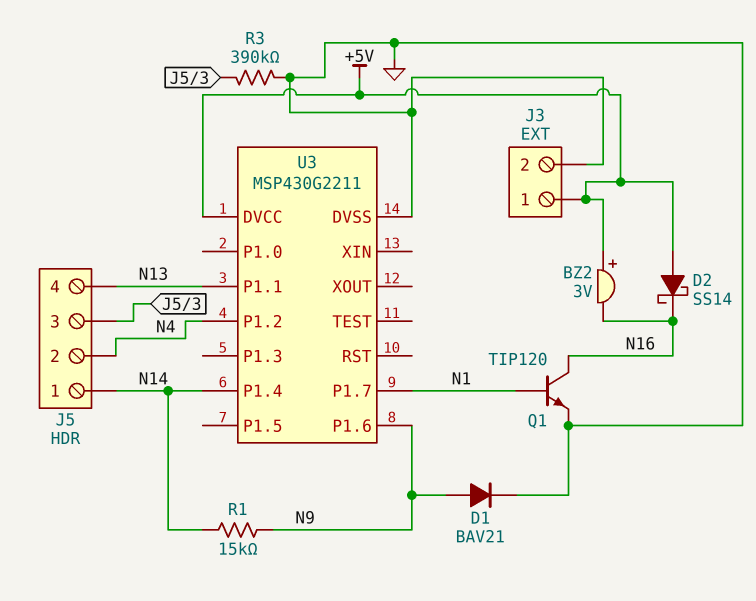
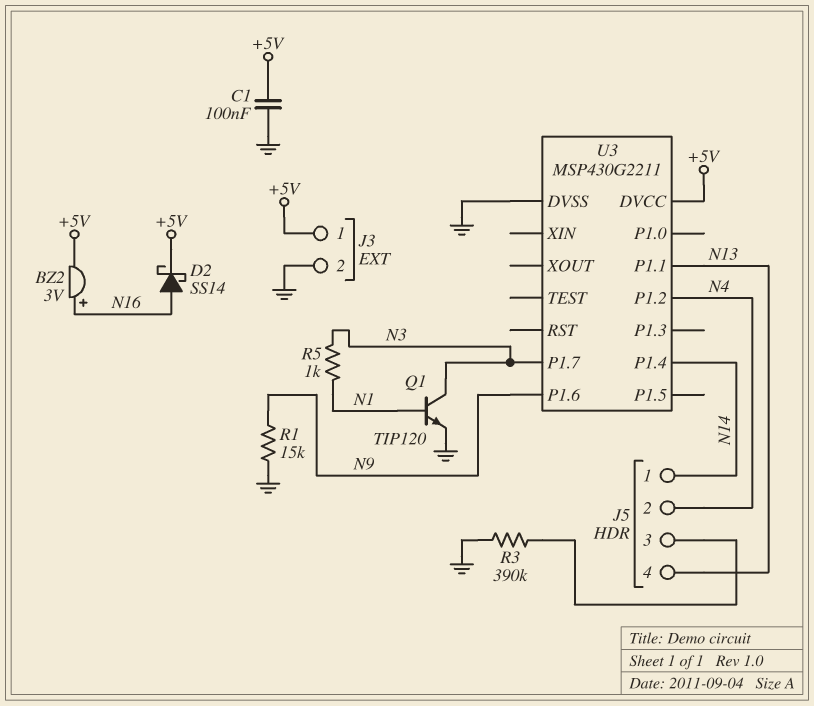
BZ2: buzzer 3V (plus +5V, minus N16) -> buzzer 3V (plus N16, minus +5V)
C1: none -> 100nF (+5V, GND)
D1: diode BAV21 (A N9, K GND) -> none
D2: schottky SS14 (A +5V, K N16) -> schottky SS14 (A N16, K +5V)
Q1: NPN TIP120 (B N1, C N16, E GND) -> NPN TIP120 (B N1, C N3, E GND)
R1: 15k (N9, N14) -> 15k (GND, N9)
R5: none -> 1k (N1, N3)
U3 pin P1.7: N1 -> N3

